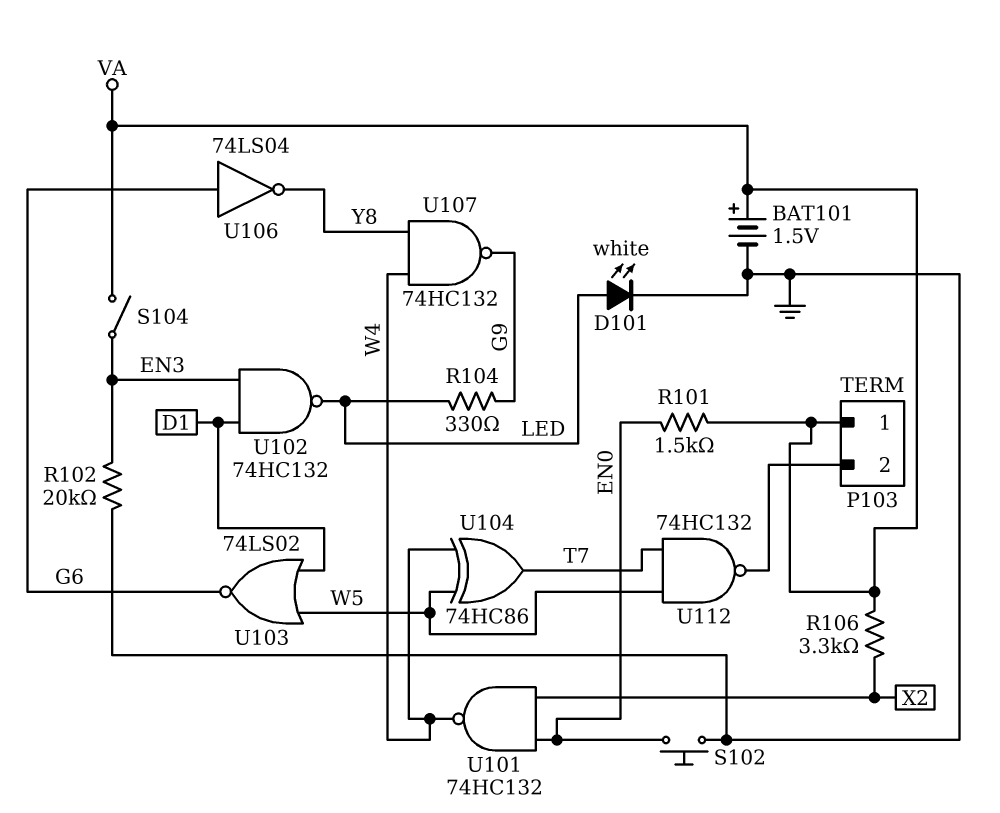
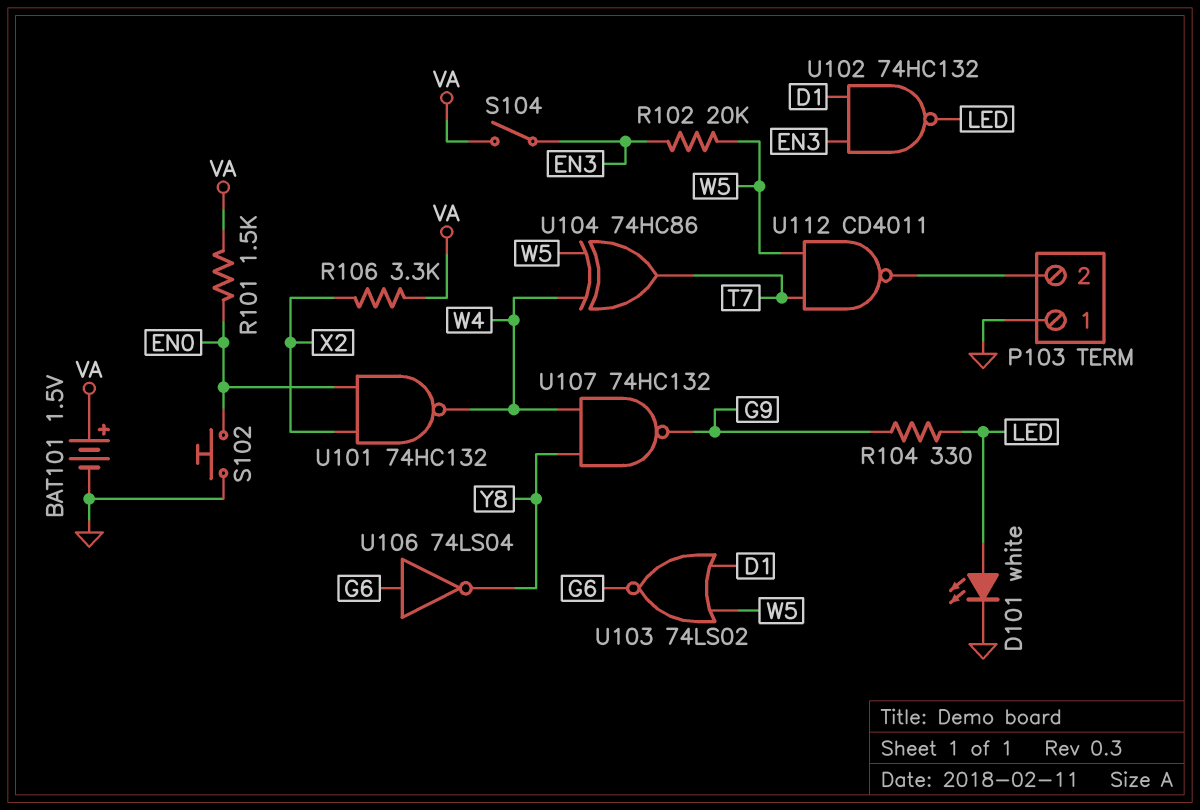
P103 pin 1: VA -> GND
R102: 20k (EN3, GND) -> 20k (EN3, W5)
U112: NAND 74HC132 (in T7, in W5, out P103/2) -> NAND CD4011 (in T7, in W5, out P103/2)

